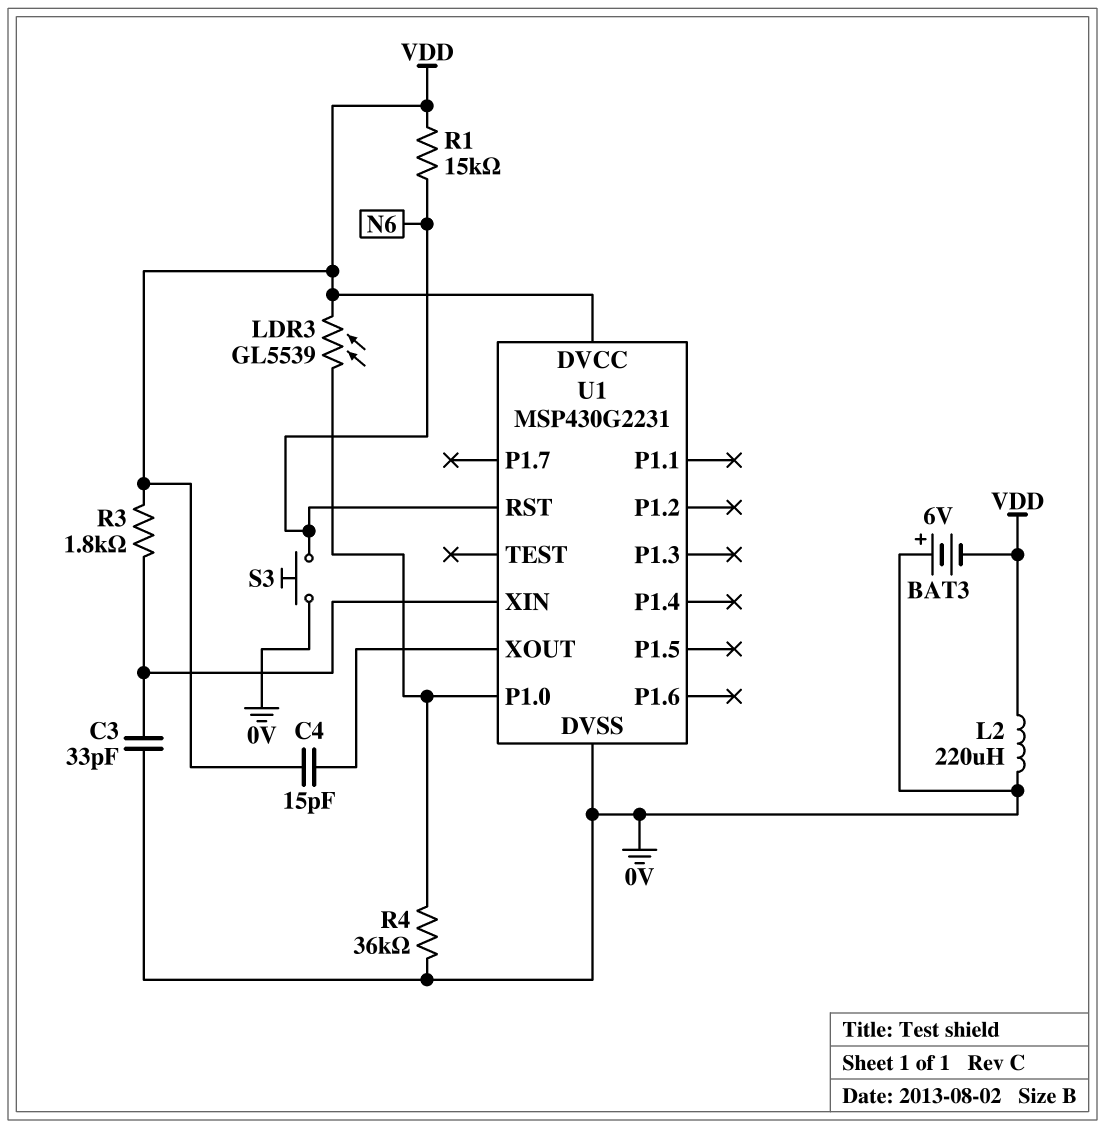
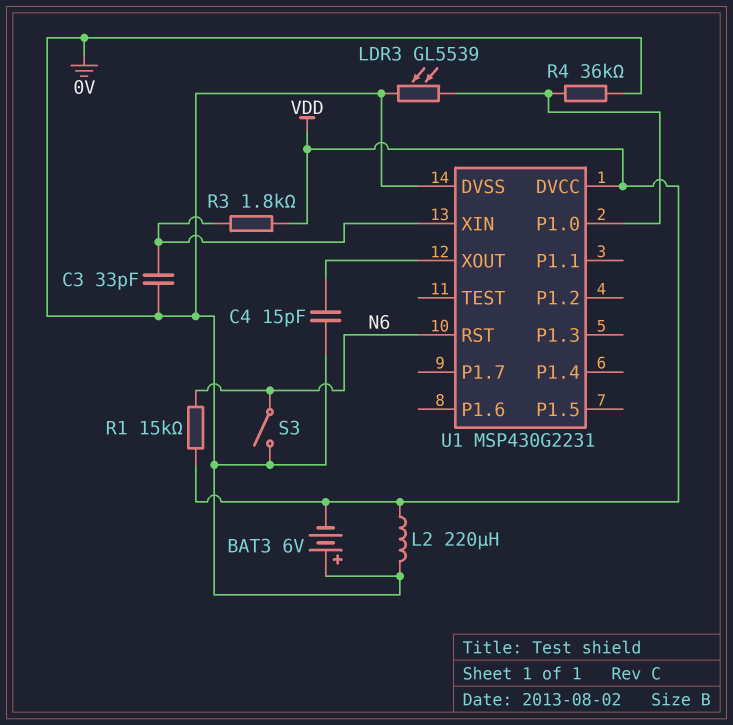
C4: 15pF (U1/XOUT, VDD) -> 15pF (0V, U1/XOUT)
LDR3: GL5539 (U1/P1.0, VDD) -> GL5539 (0V, U1/P1.0)
S3: button (0V, N6) -> switch (0V, N6)

